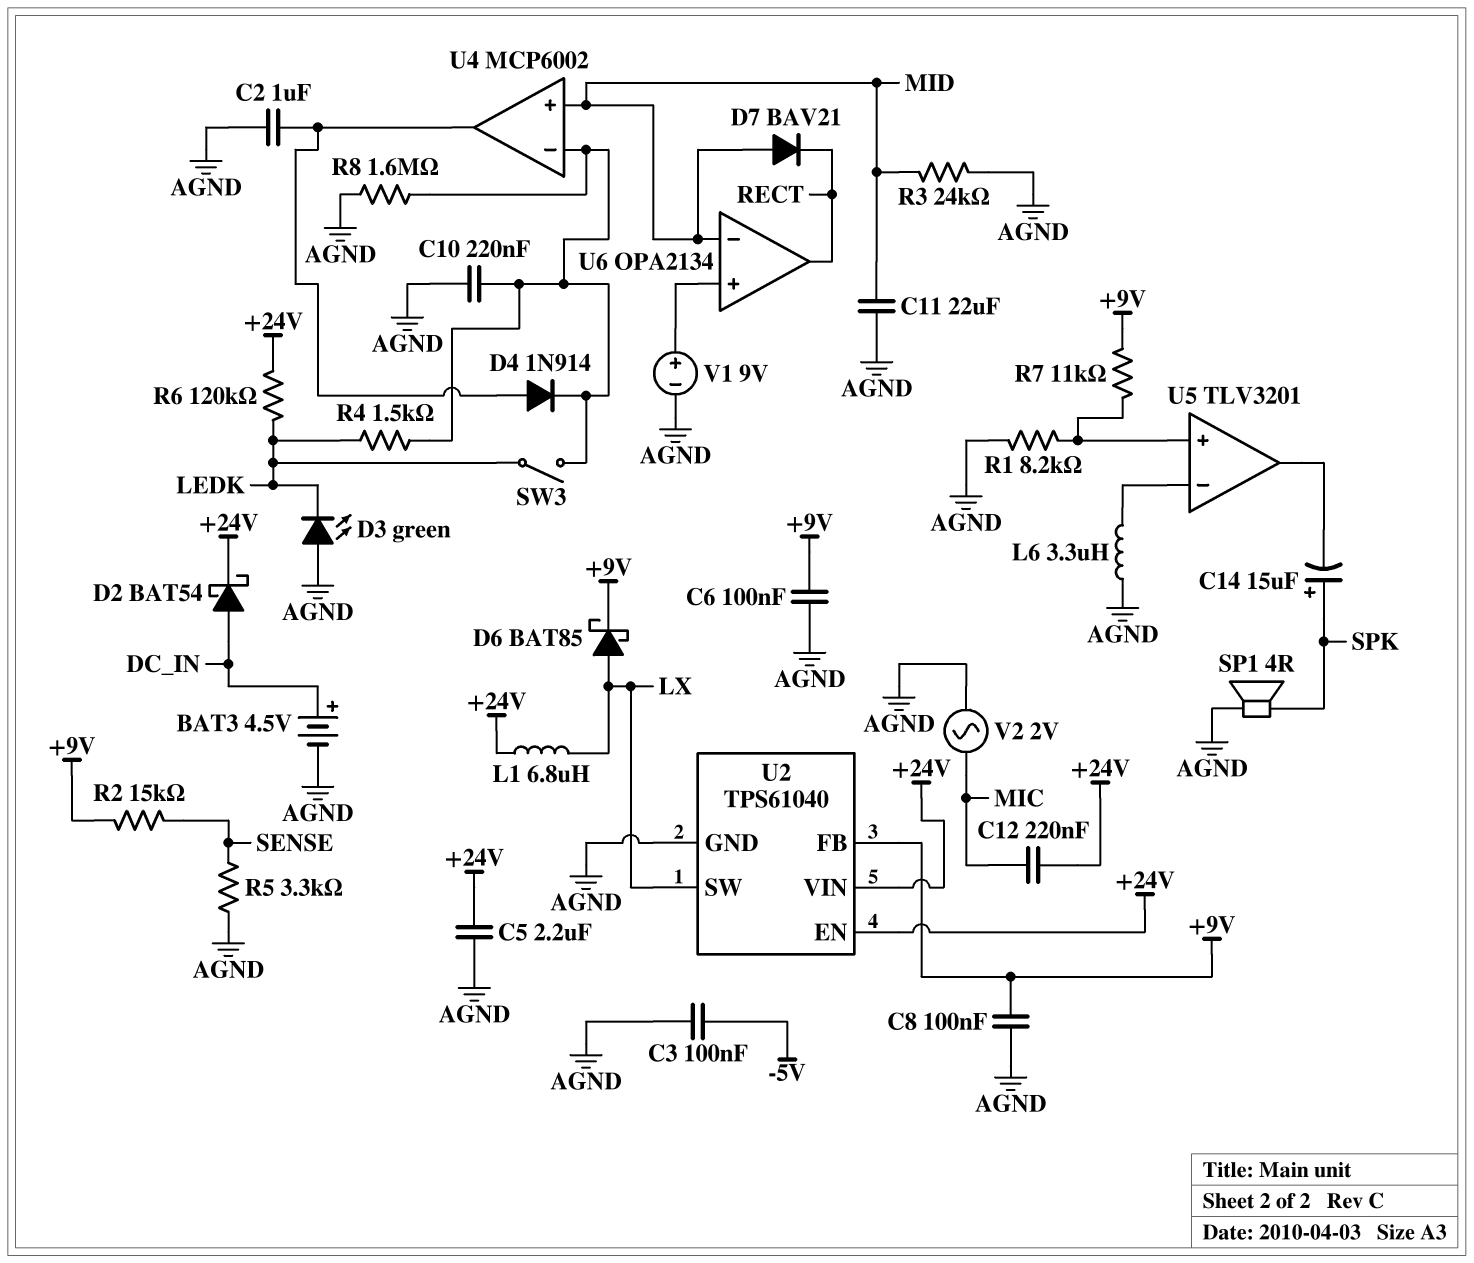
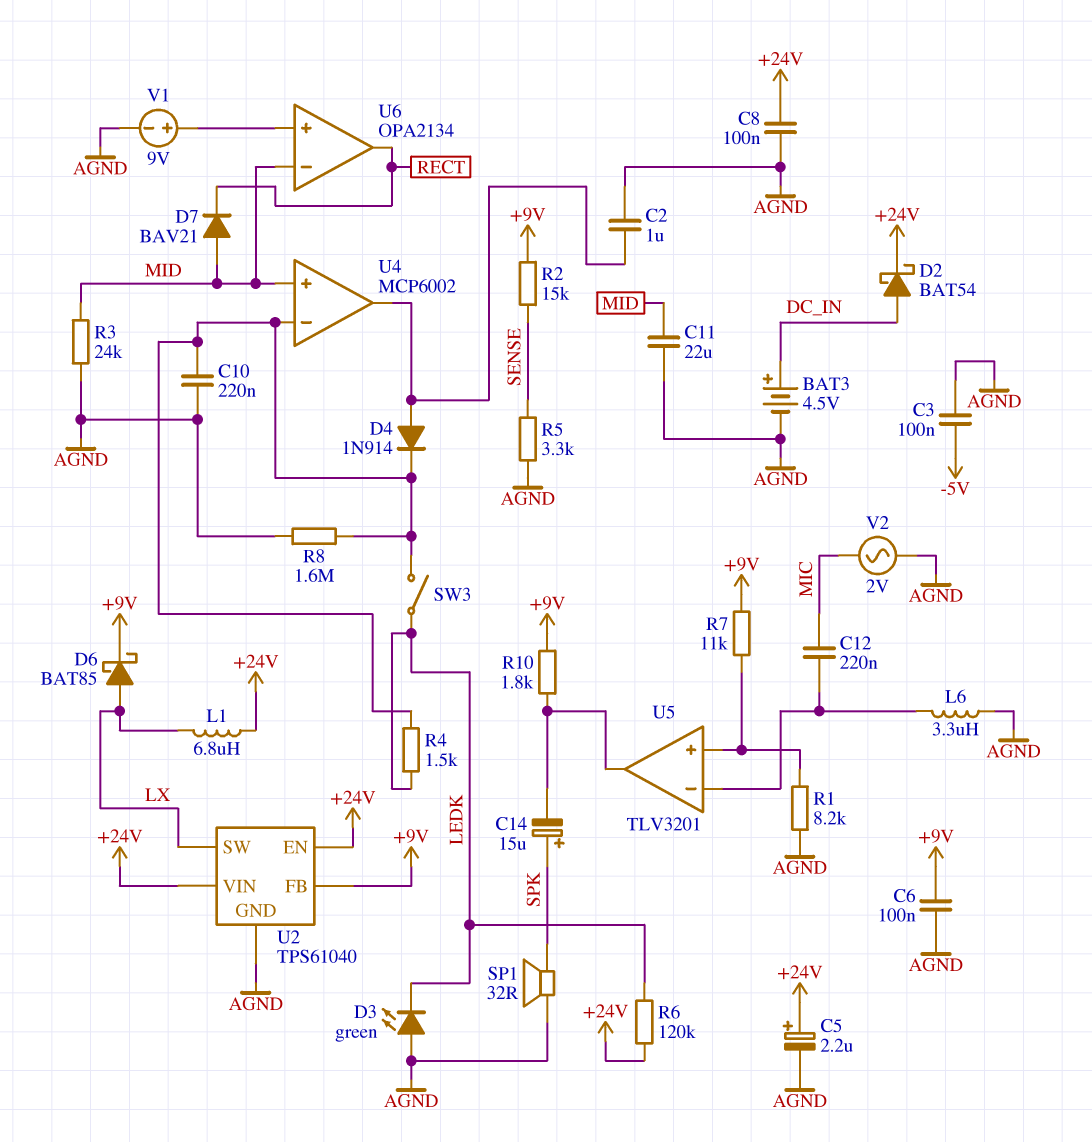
C5: 2.2uF (+24V, AGND) -> 2.2uF (plus +24V, minus AGND)
C8: 100nF (+9V, AGND) -> 100nF (+24V, AGND)
C12: 220nF (+24V, MIC) -> 220nF (MIC, U5/in-)
R10: none -> 1.8k (+9V, U5/out)
SP1: speaker 4R (AGND, SPK) -> speaker 32R (AGND, SPK)

